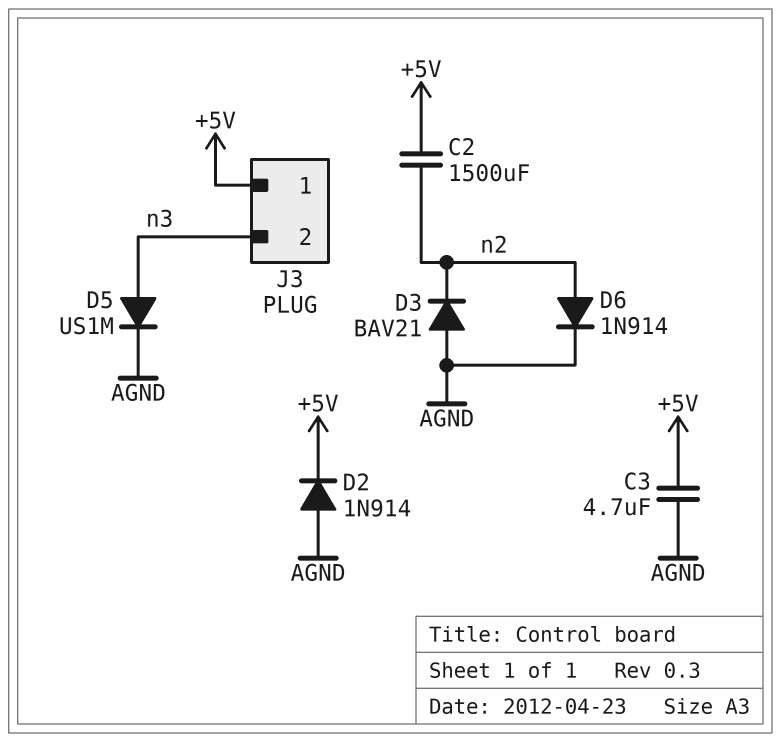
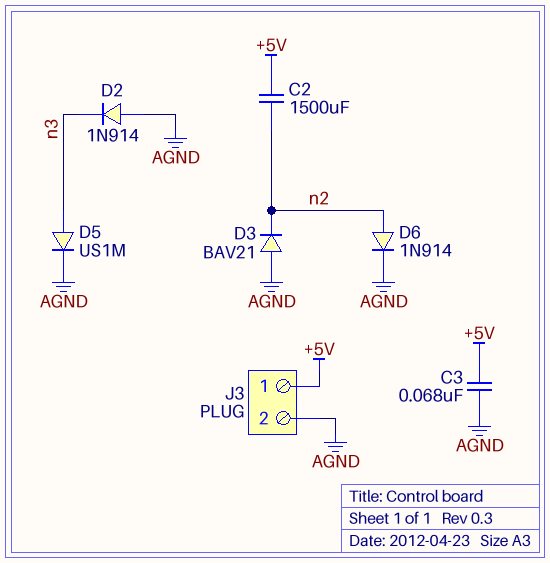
C3: 4.7uF (+5V, AGND) -> 68nF (+5V, AGND)
D2: diode 1N914 (A AGND, K +5V) -> diode 1N914 (A AGND, K n3)
J3 pin 2: n3 -> AGND

